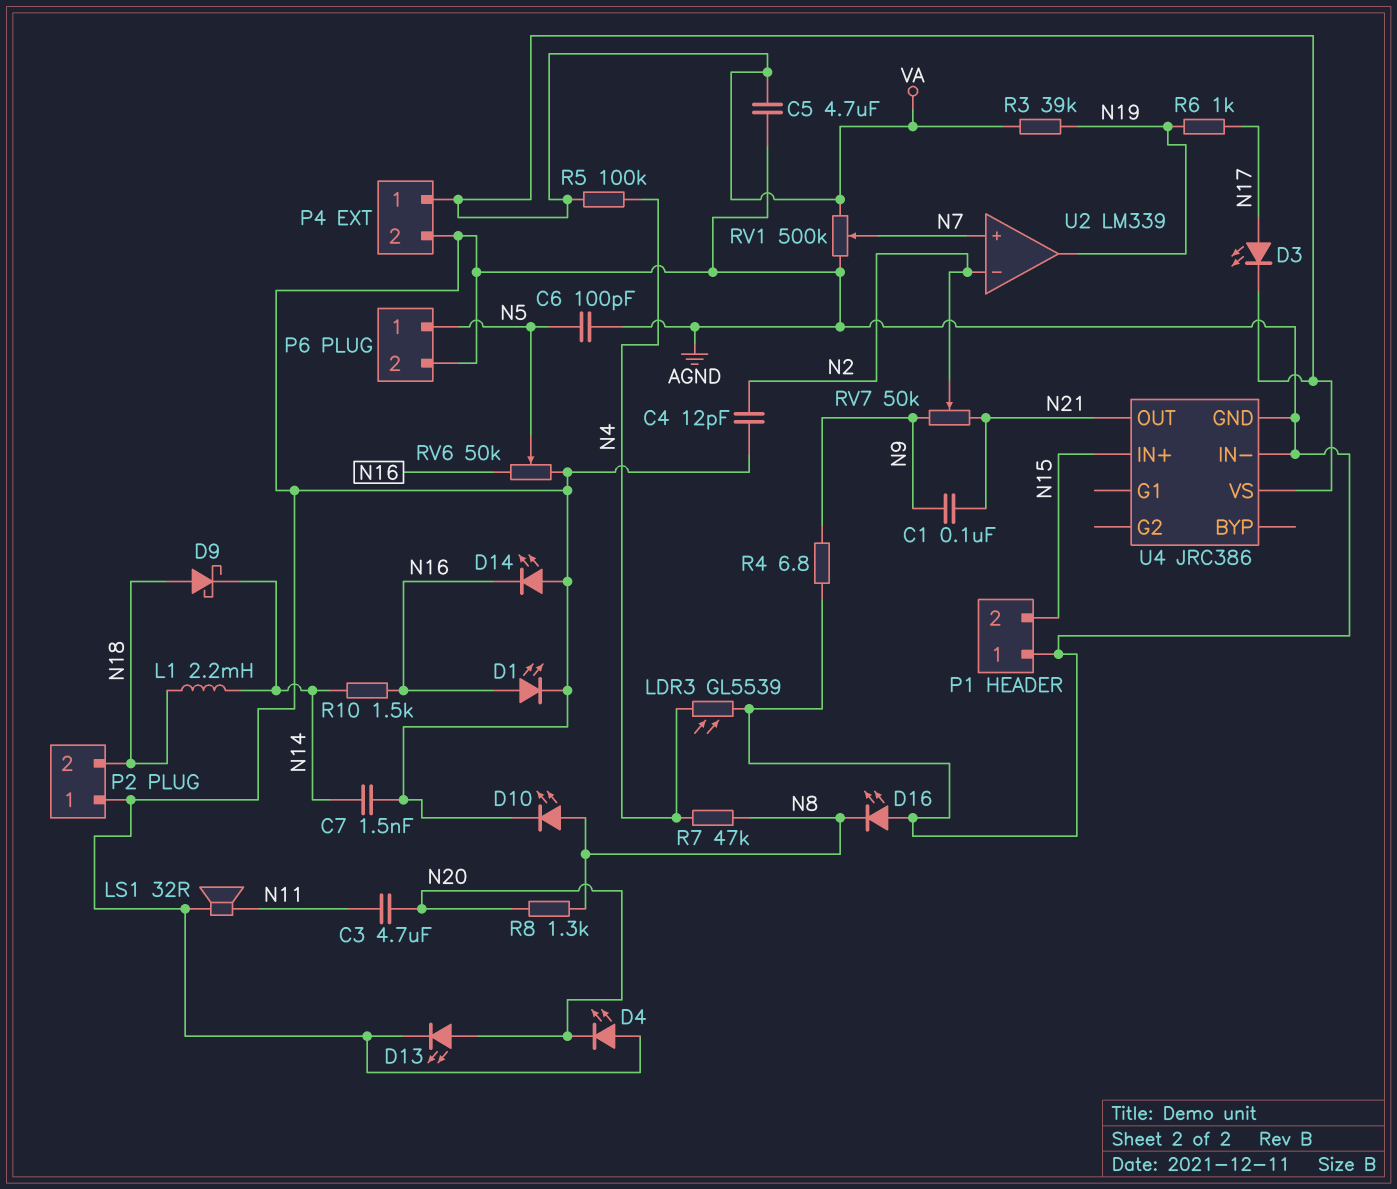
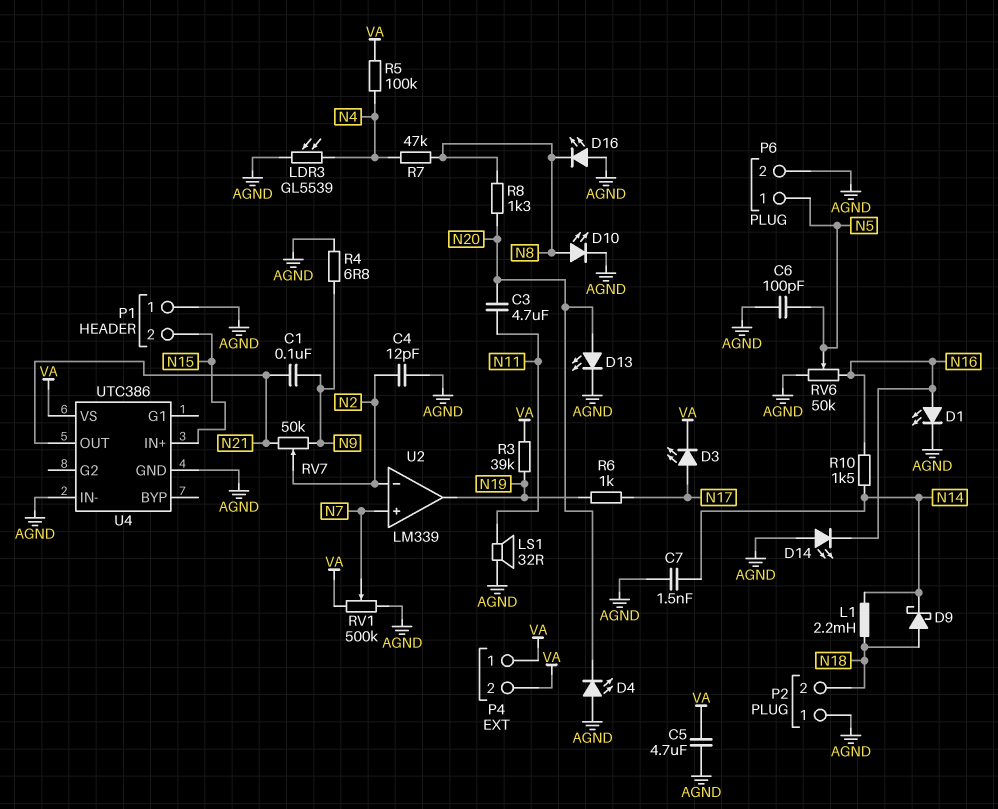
P4 pin 2: AGND -> VA
U4: JRC386 -> UTC386

